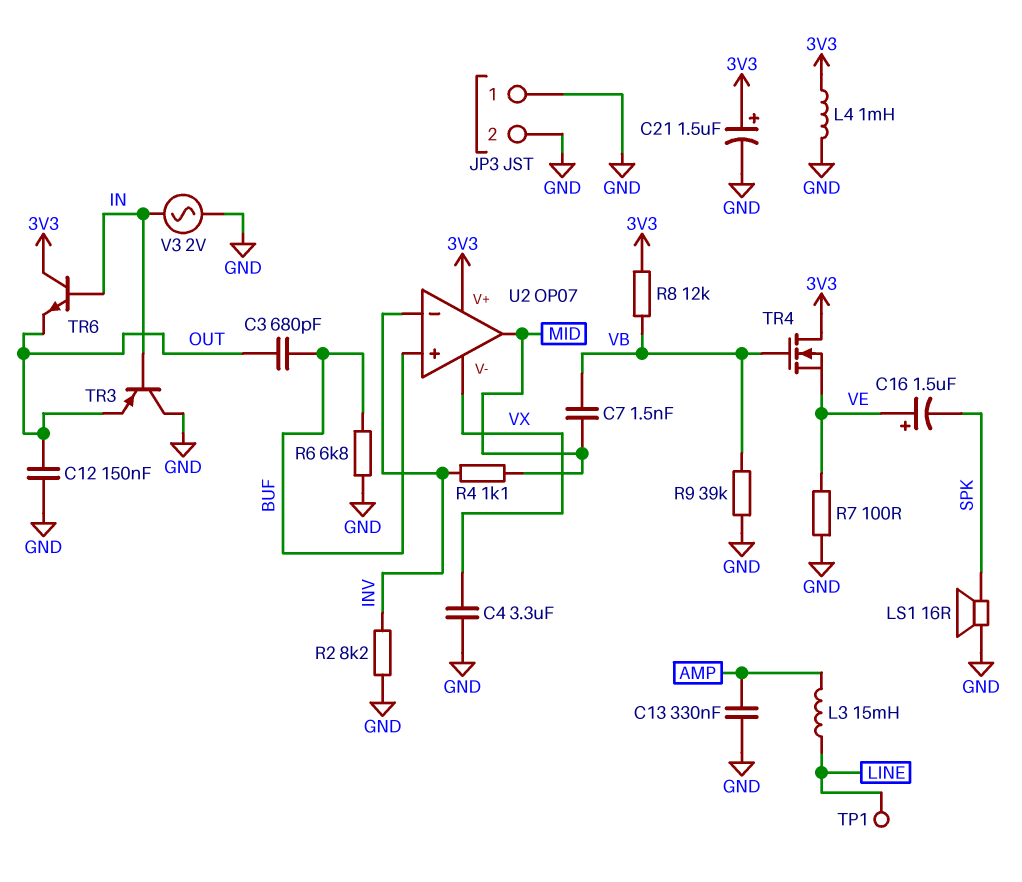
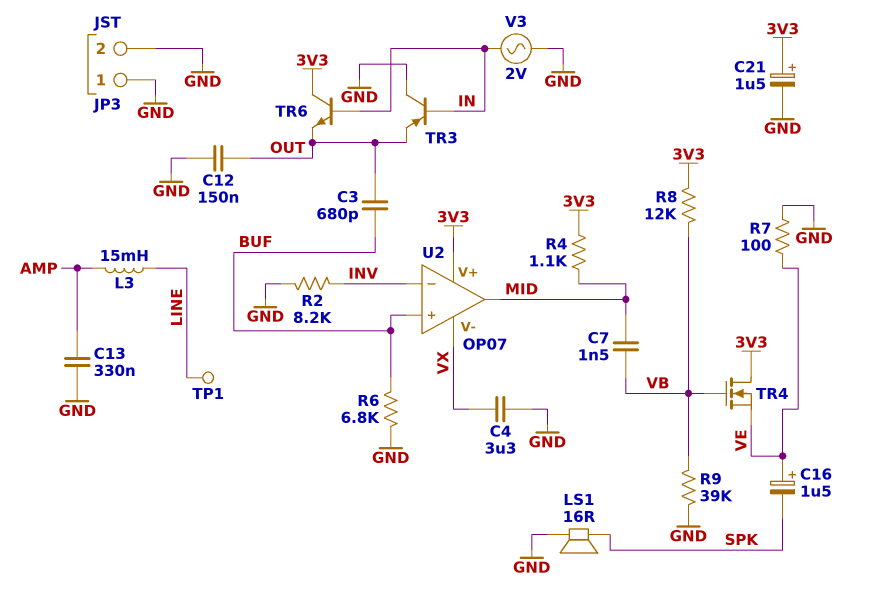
L4: 1mH (3V3, GND) -> none
R4: 1.1k (INV, MID) -> 1.1k (3V3, MID)

